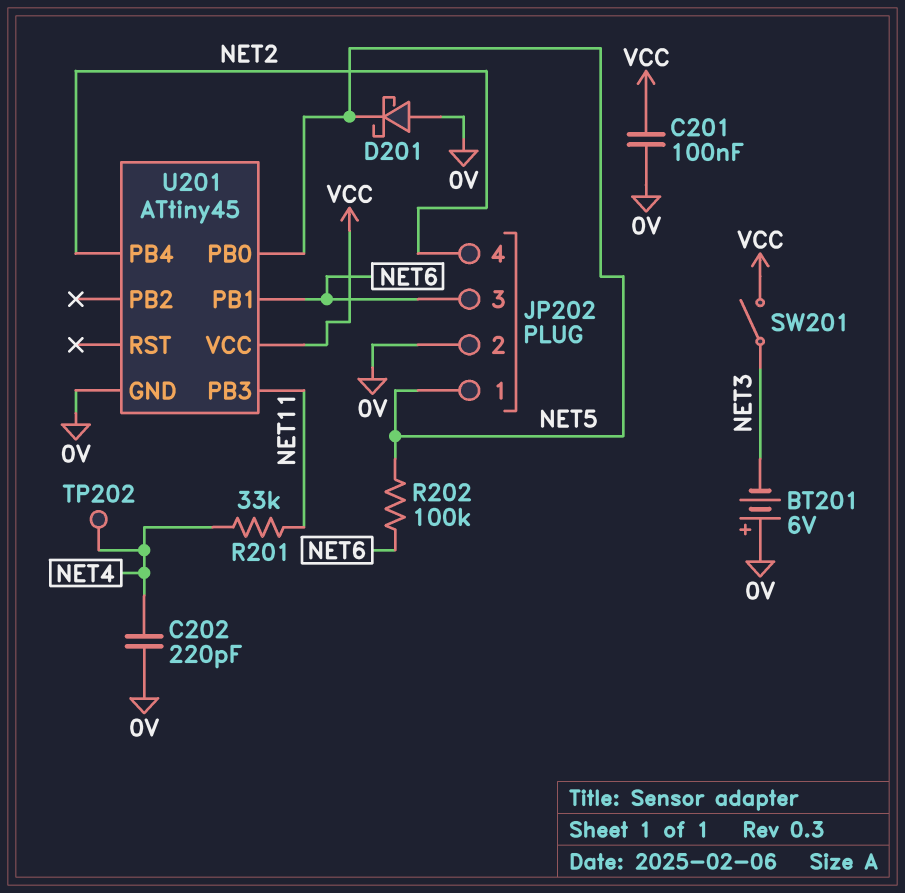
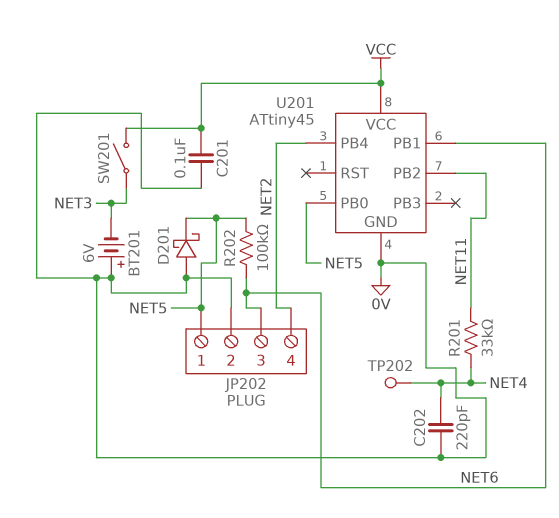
U201 pin PB2: none -> NET11
U201 pin PB3: NET11 -> none

